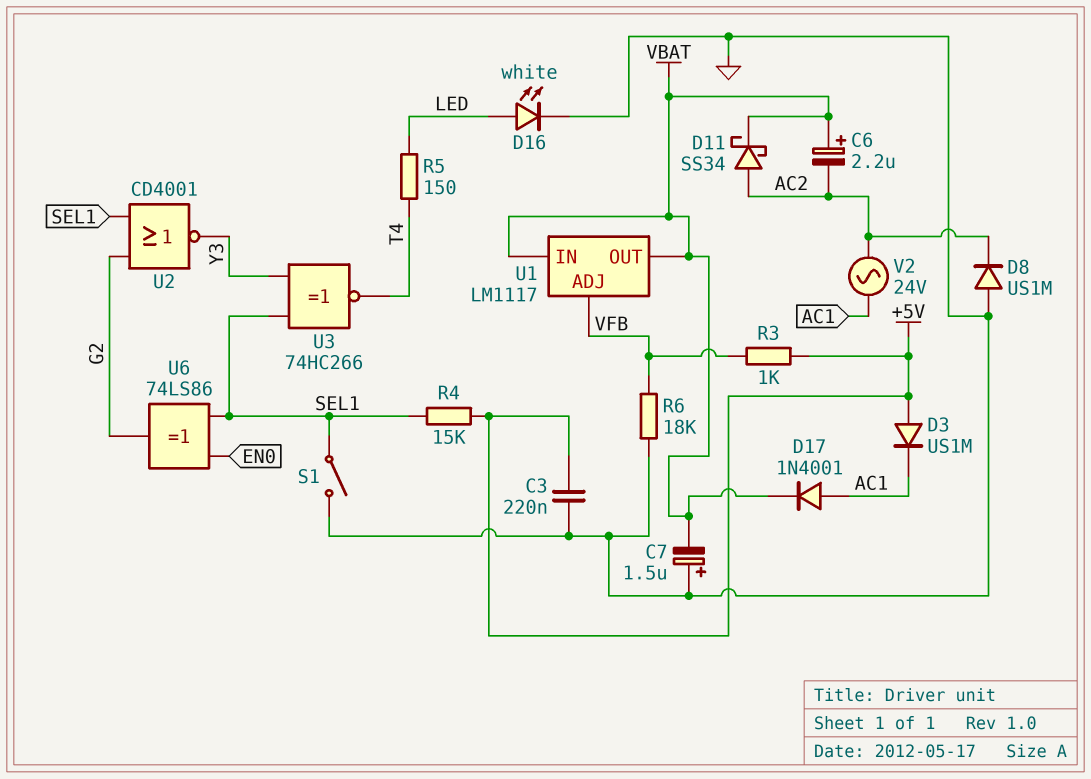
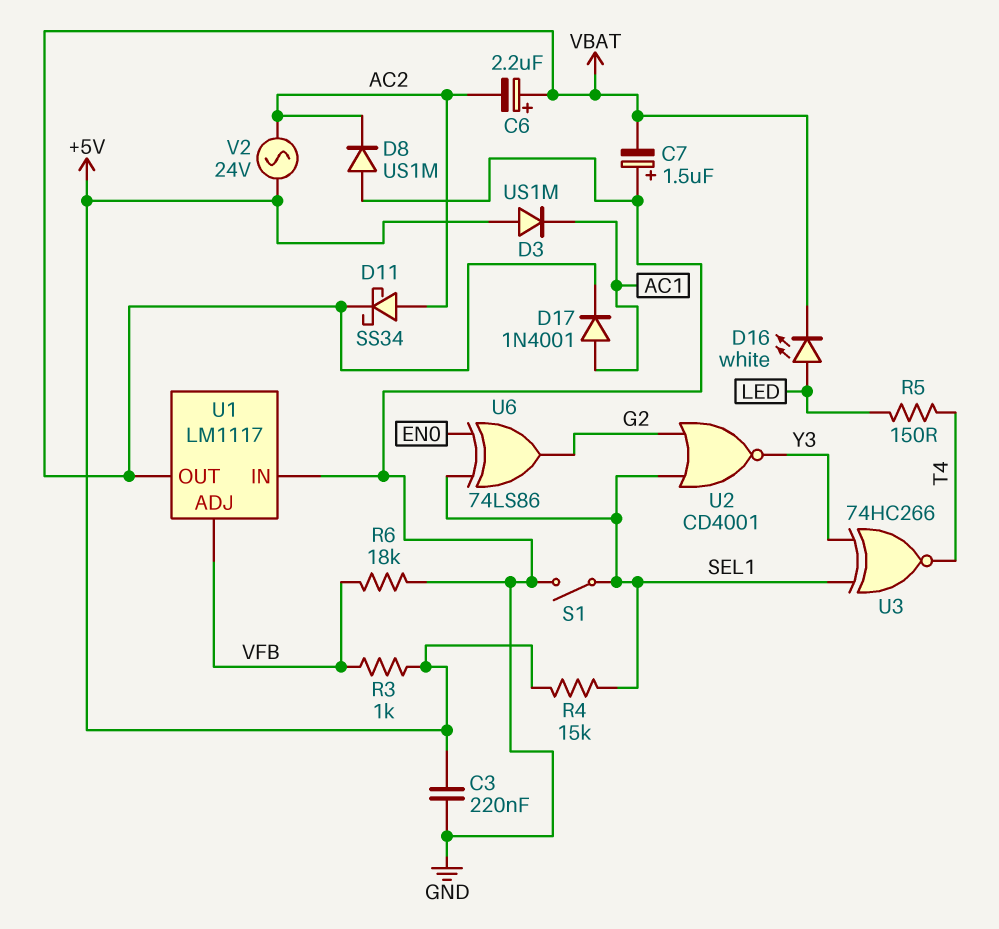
D16: LED white (A LED, K GND) -> LED white (A LED, K VBAT)
U1 pin IN: VBAT -> GND
V2: AC 24V (AC1, AC2) -> AC 24V (+5V, AC2)

